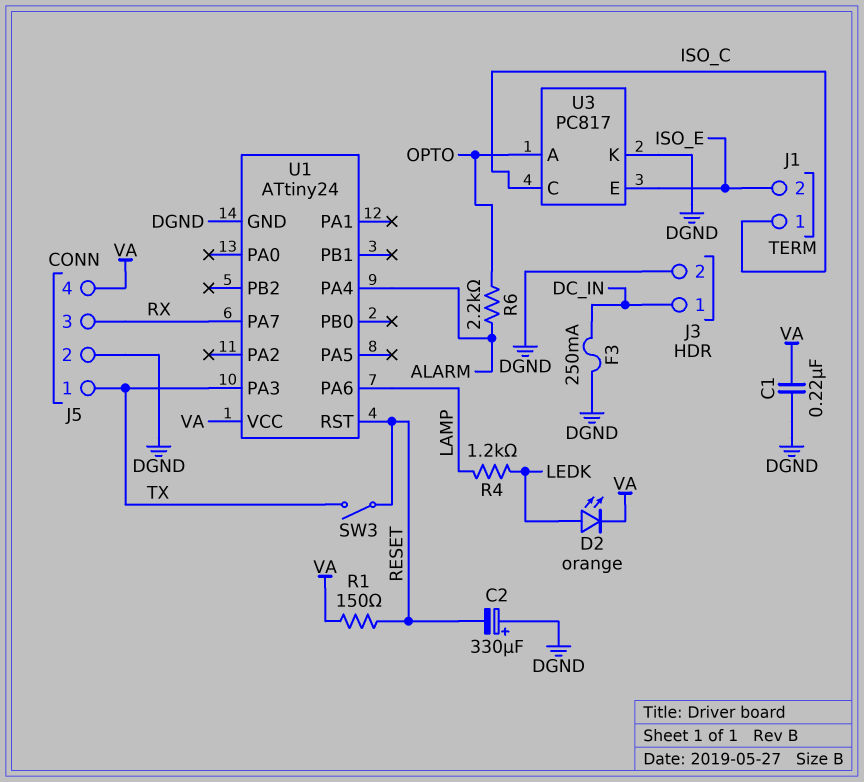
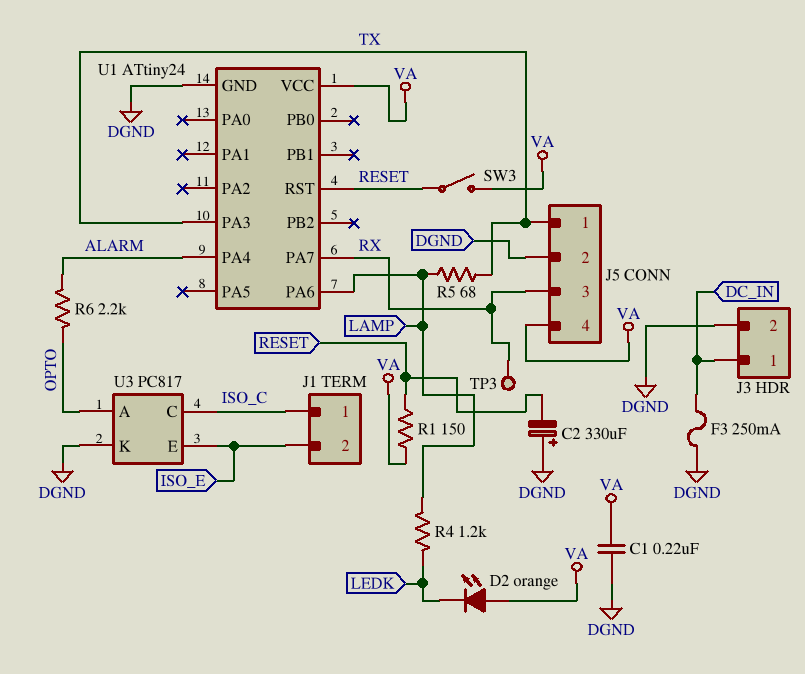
D2: LED orange (A LEDK, K VA) -> LED orange (A VA, K LEDK)
R5: none -> 68 (LAMP, TX)
SW3: switch (RESET, TX) -> switch (RESET, VA)
TP3: none -> test point (RX)

